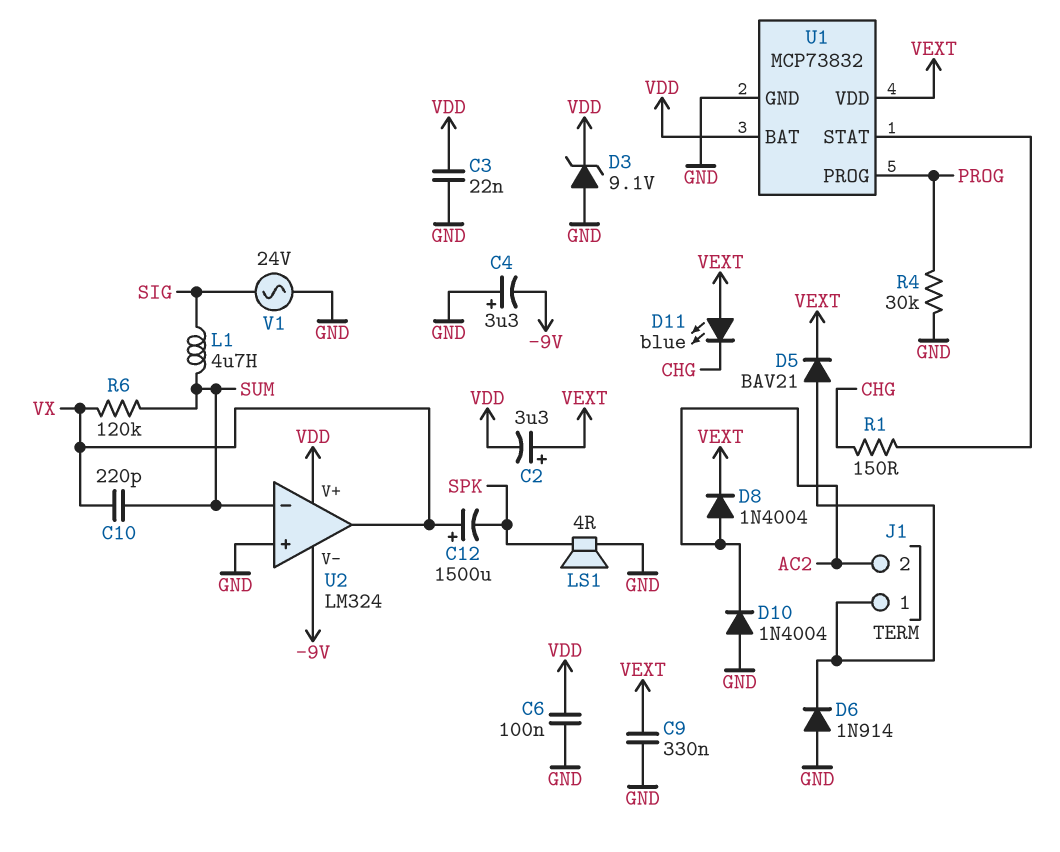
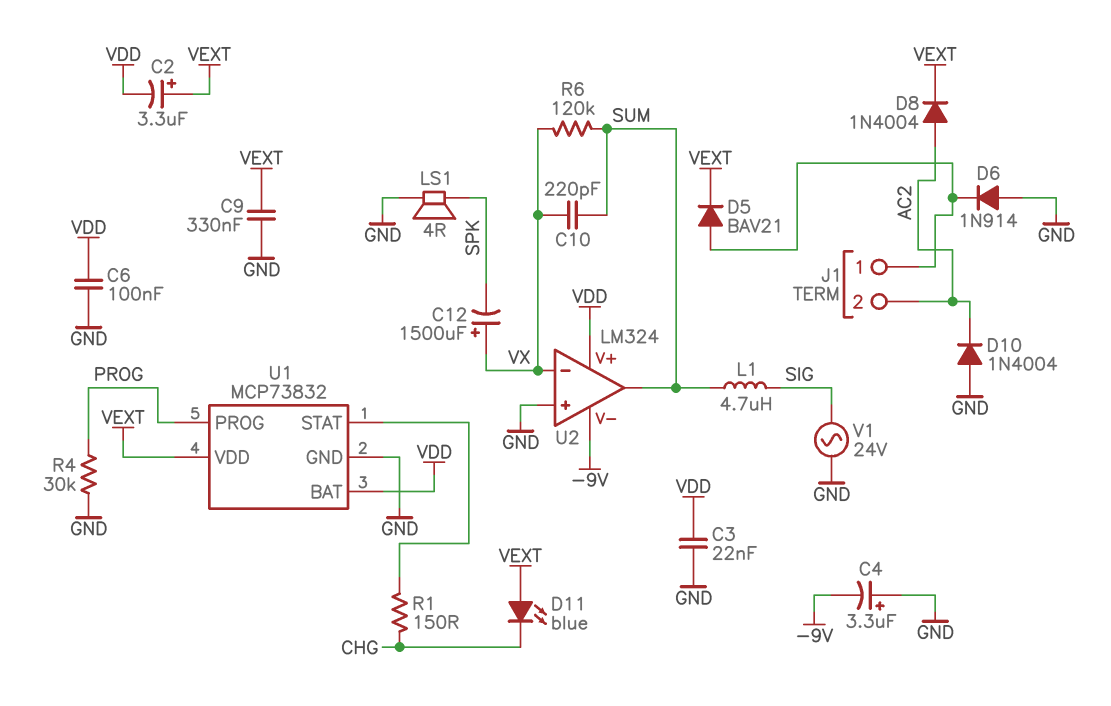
D3: zener 9.1V (A GND, K VDD) -> none
U2 pin in-: SUM -> VX
U2 pin out: VX -> SUM

